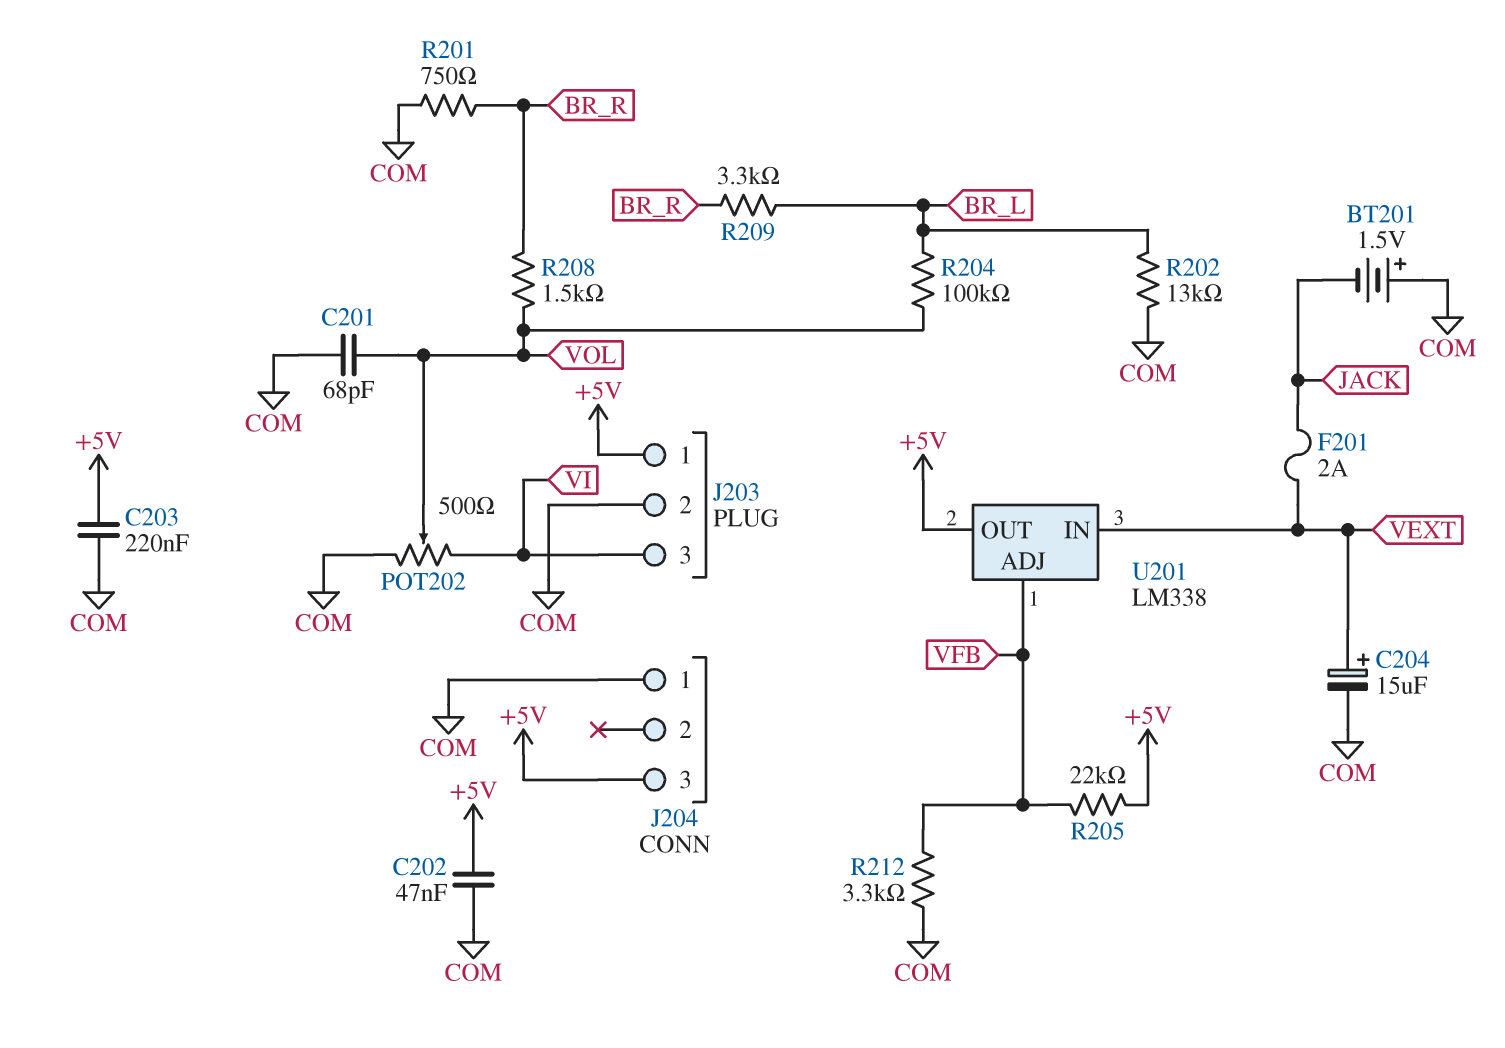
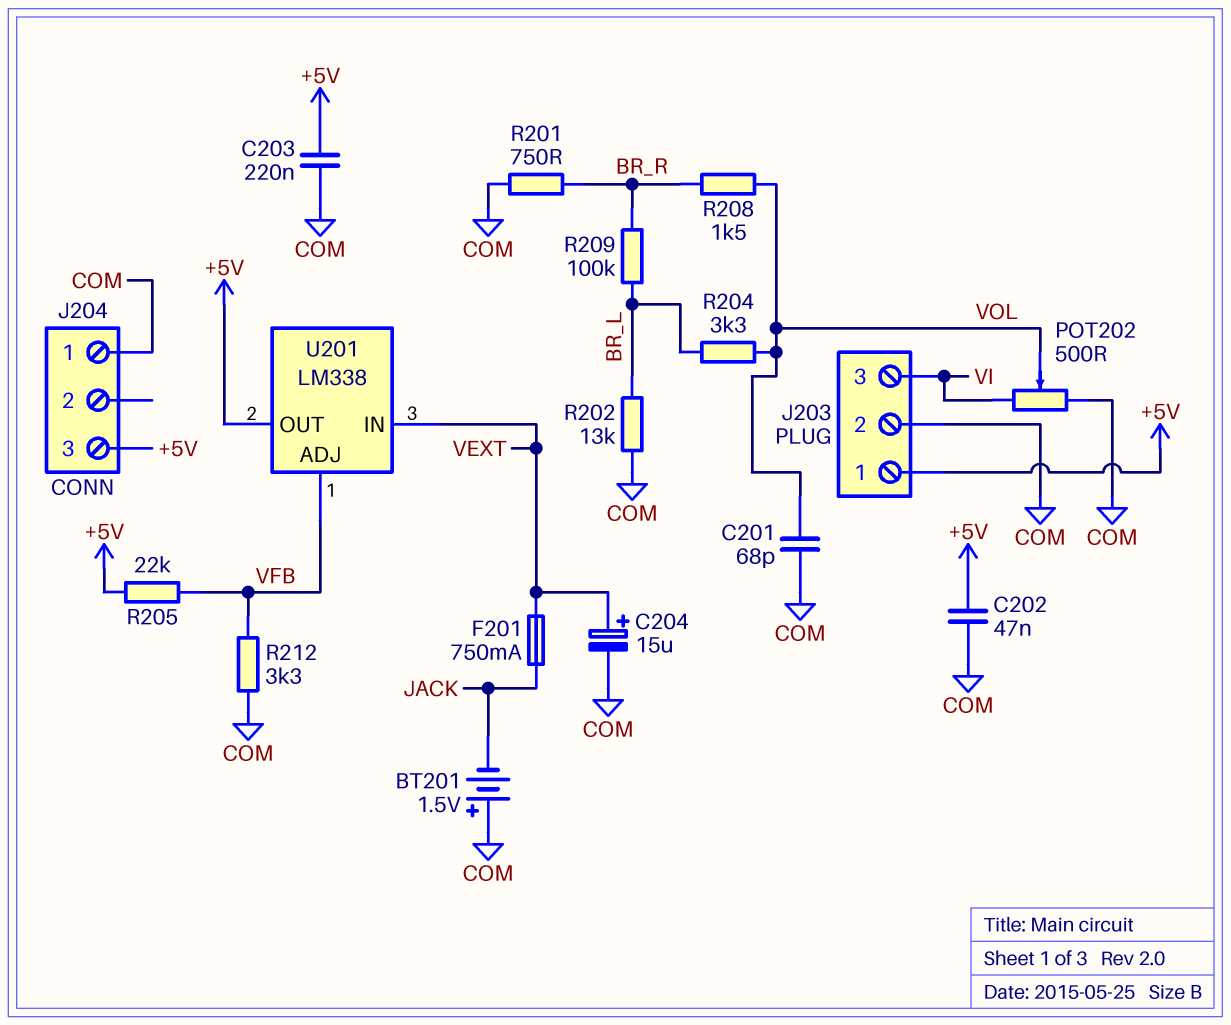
F201: 2A (JACK, VEXT) -> 750mA (JACK, VEXT)
R204: 100k (BR_L, VOL) -> 3.3k (BR_L, VOL)
R209: 3.3k (BR_L, BR_R) -> 100k (BR_L, BR_R)

